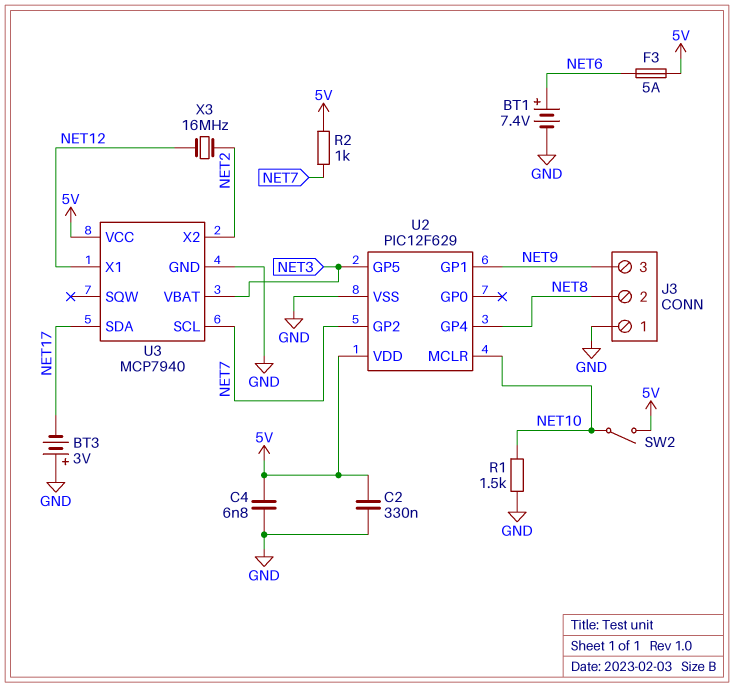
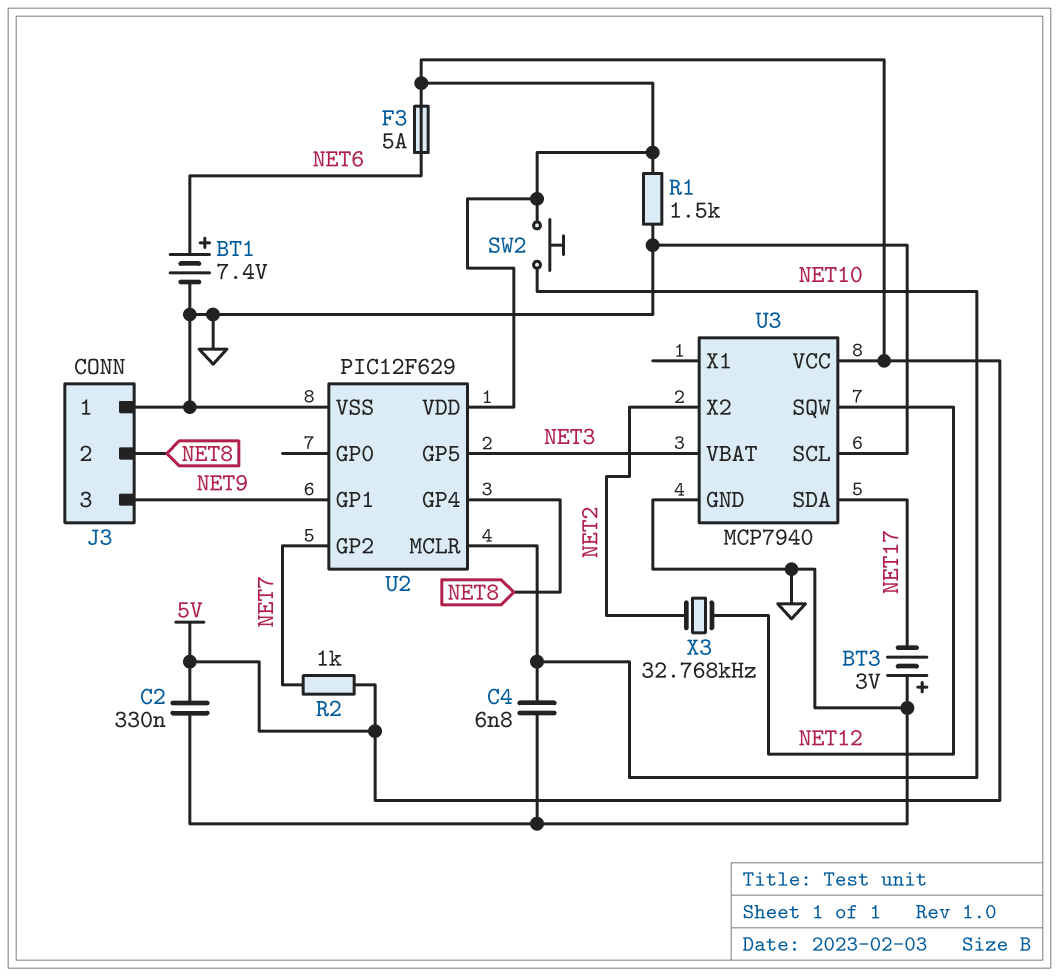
C4: 6.8nF (5V, GND) -> 6.8nF (GND, NET10)
R1: 1.5k (GND, NET10) -> 1.5k (5V, GND)
SW2: switch (5V, NET10) -> button (5V, NET10)
U3 pin SCL: NET7 -> GND
U3 pin SQW: none -> NET12
U3 pin X1: NET12 -> none
X3: 16MHz (NET2, NET12) -> 32.768kHz (NET2, NET12)

